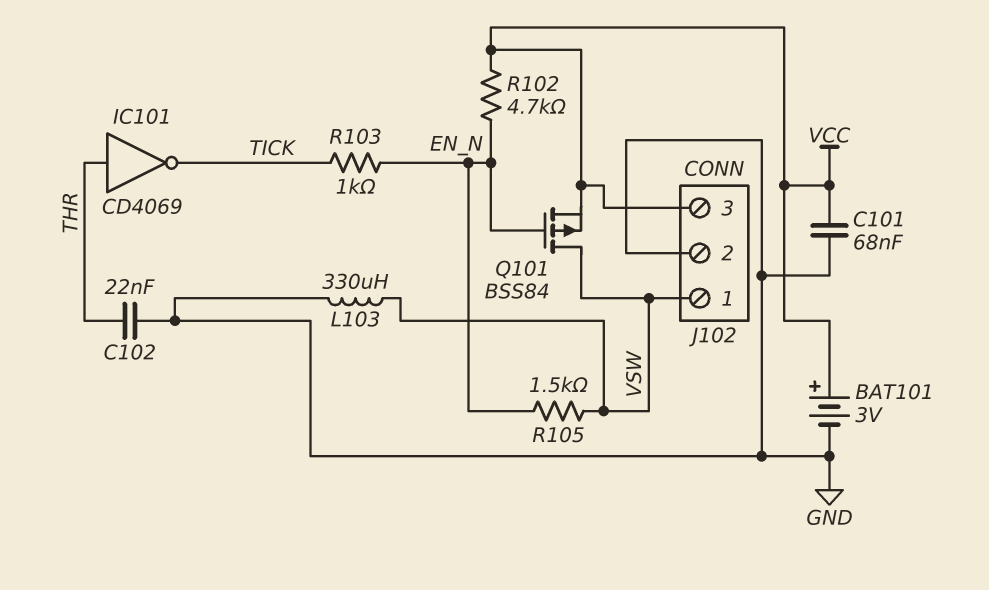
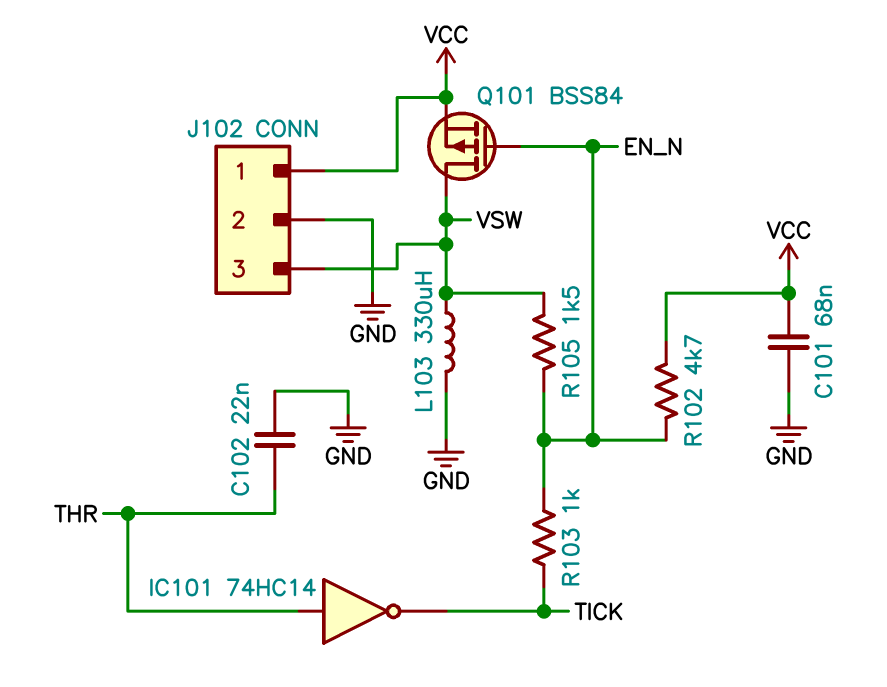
BAT101: 3V (plus VCC, minus GND) -> none
IC101: NOT CD4069 (in THR, out TICK) -> NOT 74HC14 (in THR, out TICK)
J102 pin 1: VSW -> VCC
J102 pin 3: VCC -> VSW

